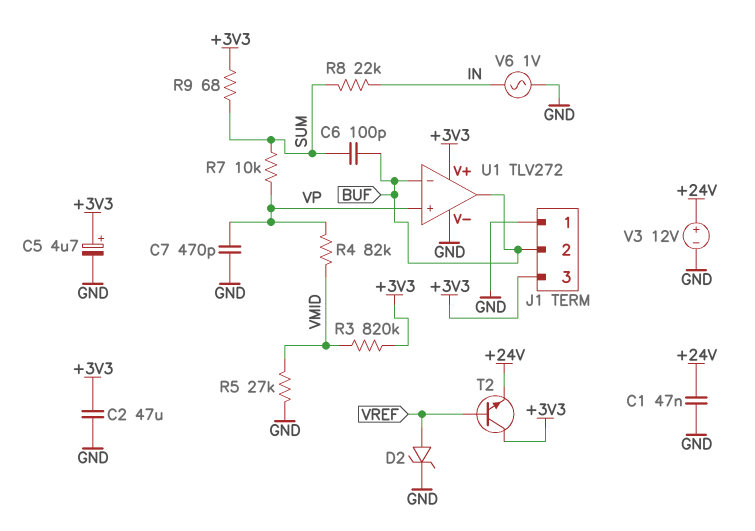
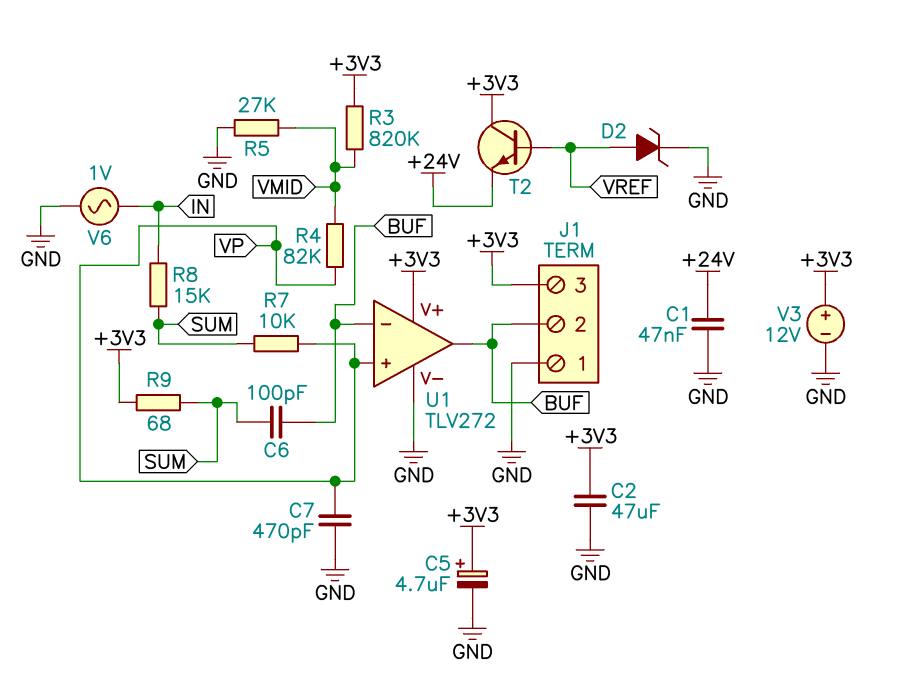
R8: 22k (IN, SUM) -> 15k (IN, SUM)
V3: 12V (plus +24V, minus GND) -> 12V (plus +3V3, minus GND)

